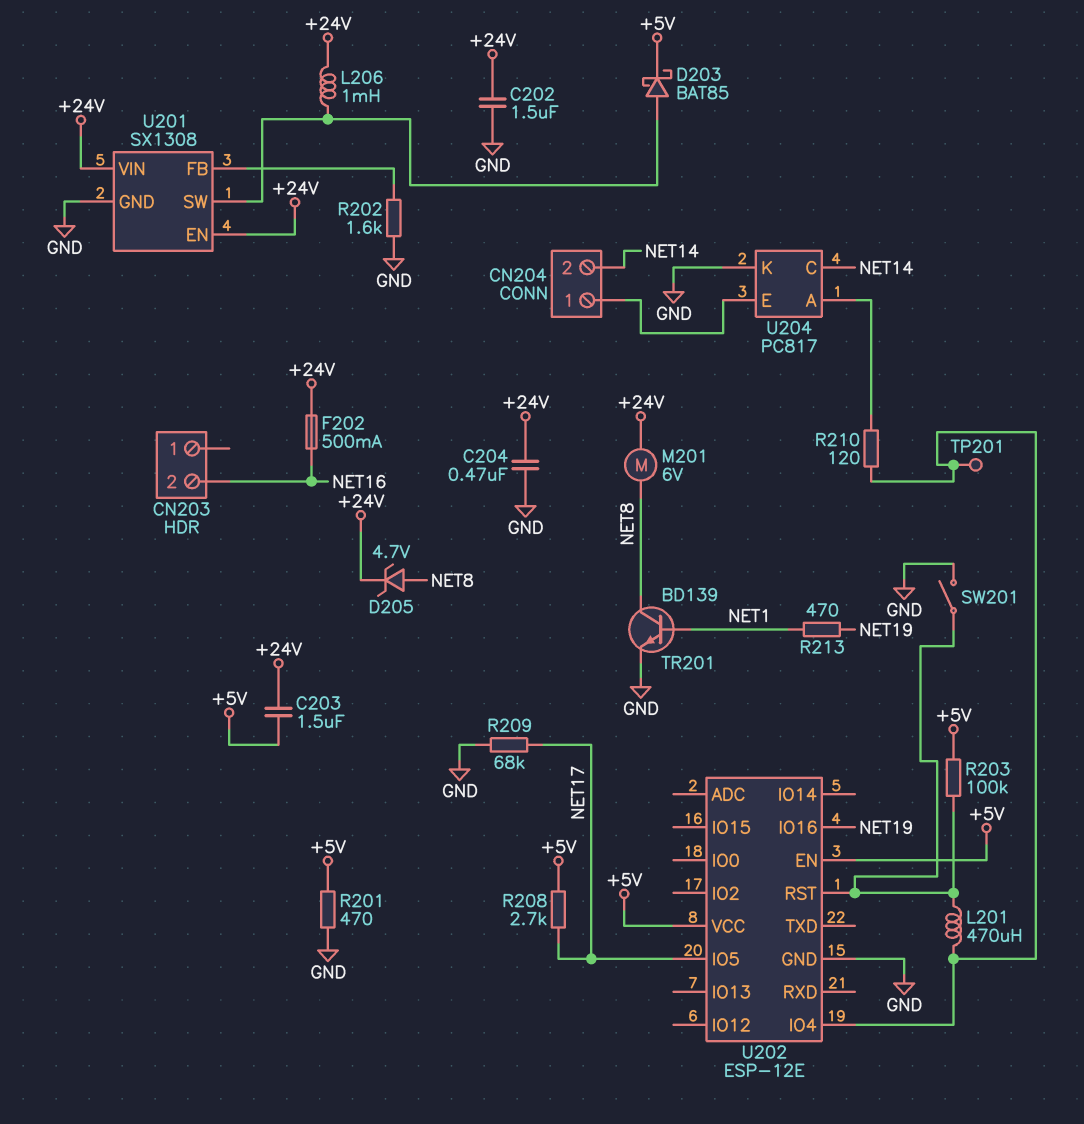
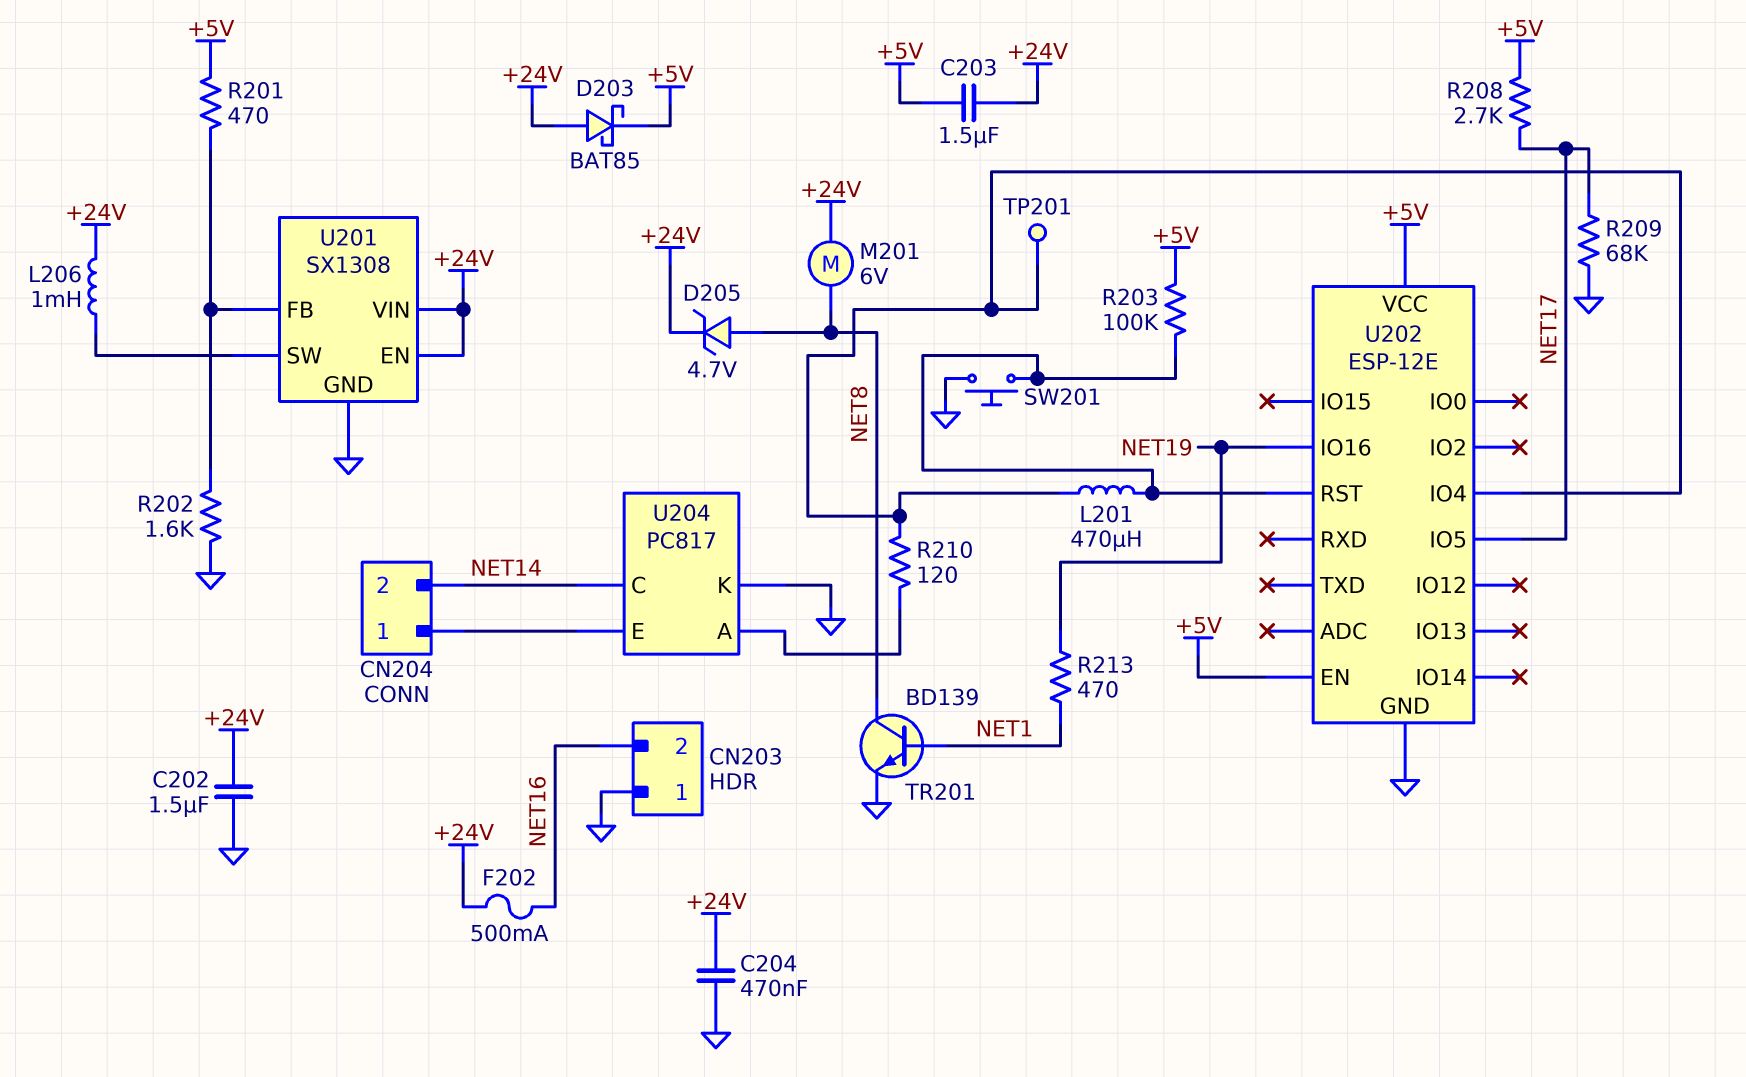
CN203 pin 1: none -> GND
D203: schottky BAT85 (A U201/SW, K +5V) -> schottky BAT85 (A +24V, K +5V)
R201: 470 (+5V, GND) -> 470 (+5V, U201/FB)
SW201: switch (GND, U202/RST) -> button (GND, U202/RST)

